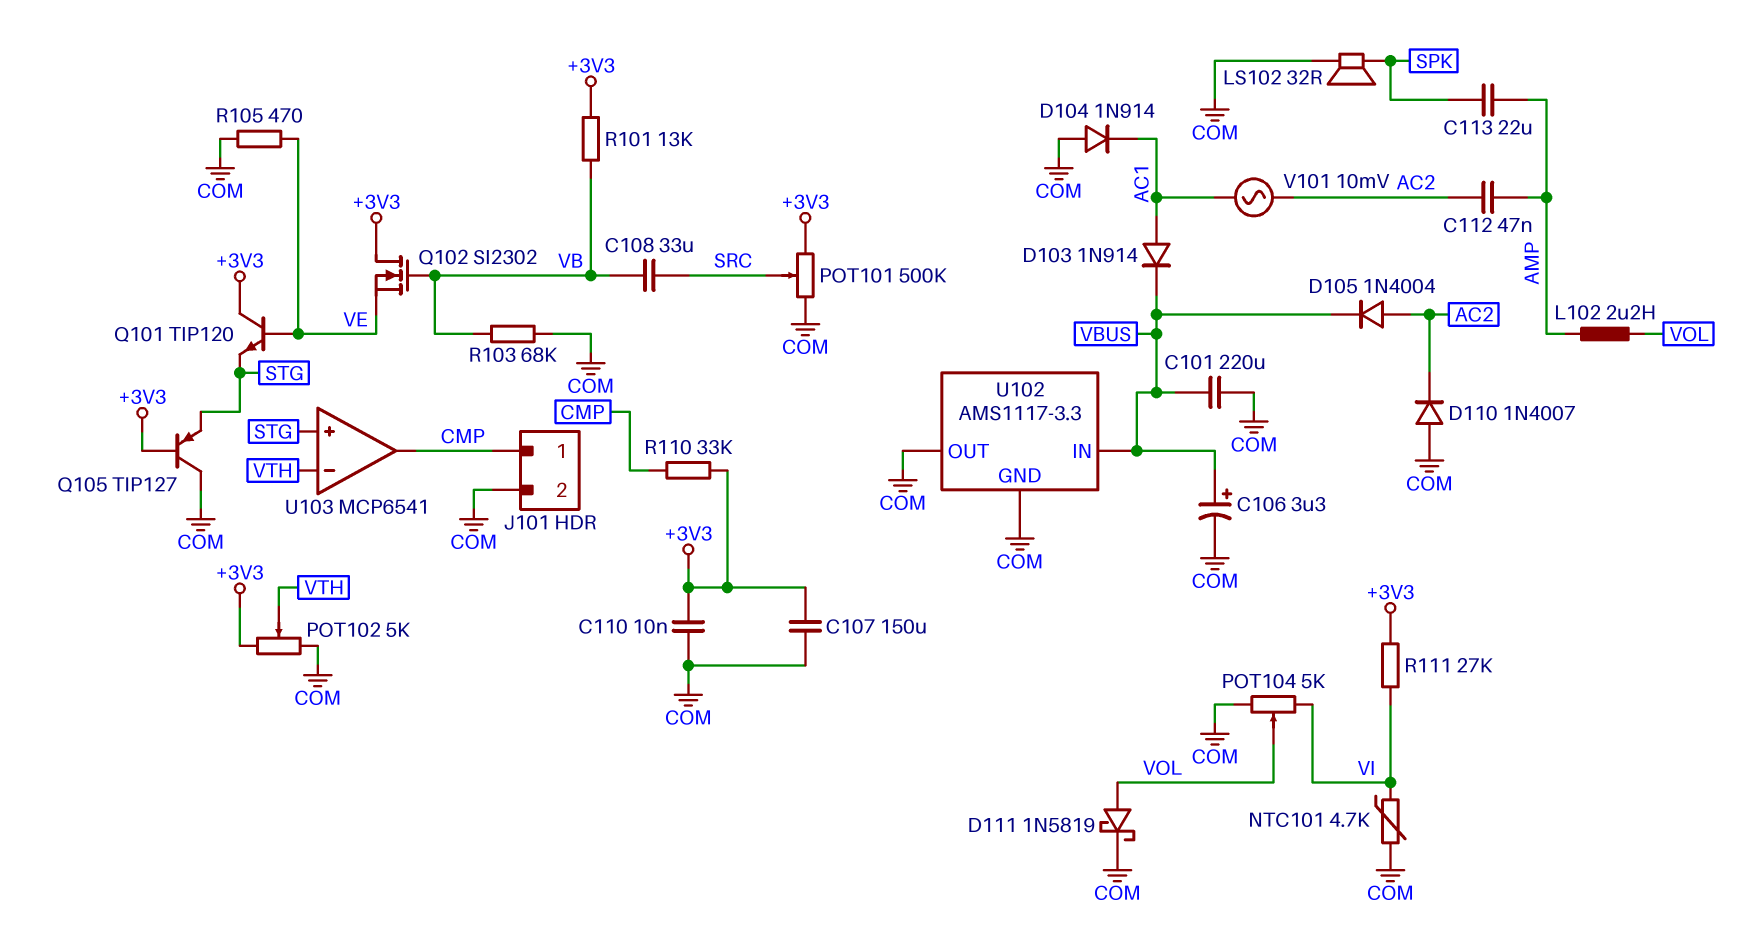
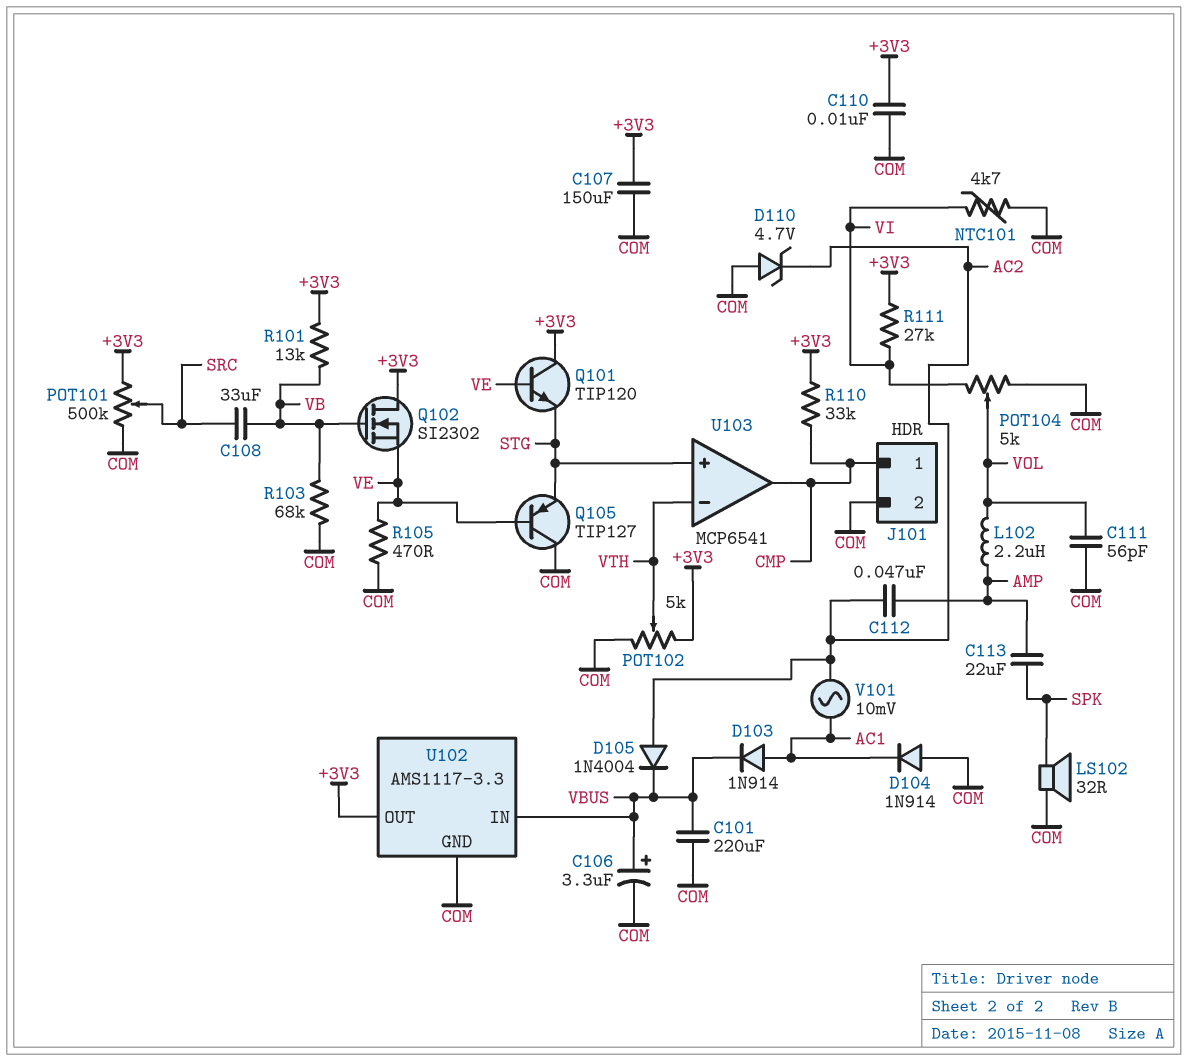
C111: none -> 56pF (COM, VOL)
D110: diode 1N4007 (A COM, K AC2) -> zener 4.7V (A COM, K AC2)
D111: schottky 1N5819 (A VOL, K COM) -> none
Q105: PNP TIP127 (B +3V3, C COM, E STG) -> PNP TIP127 (B VE, C COM, E STG)
U102 pin OUT: COM -> +3V3

